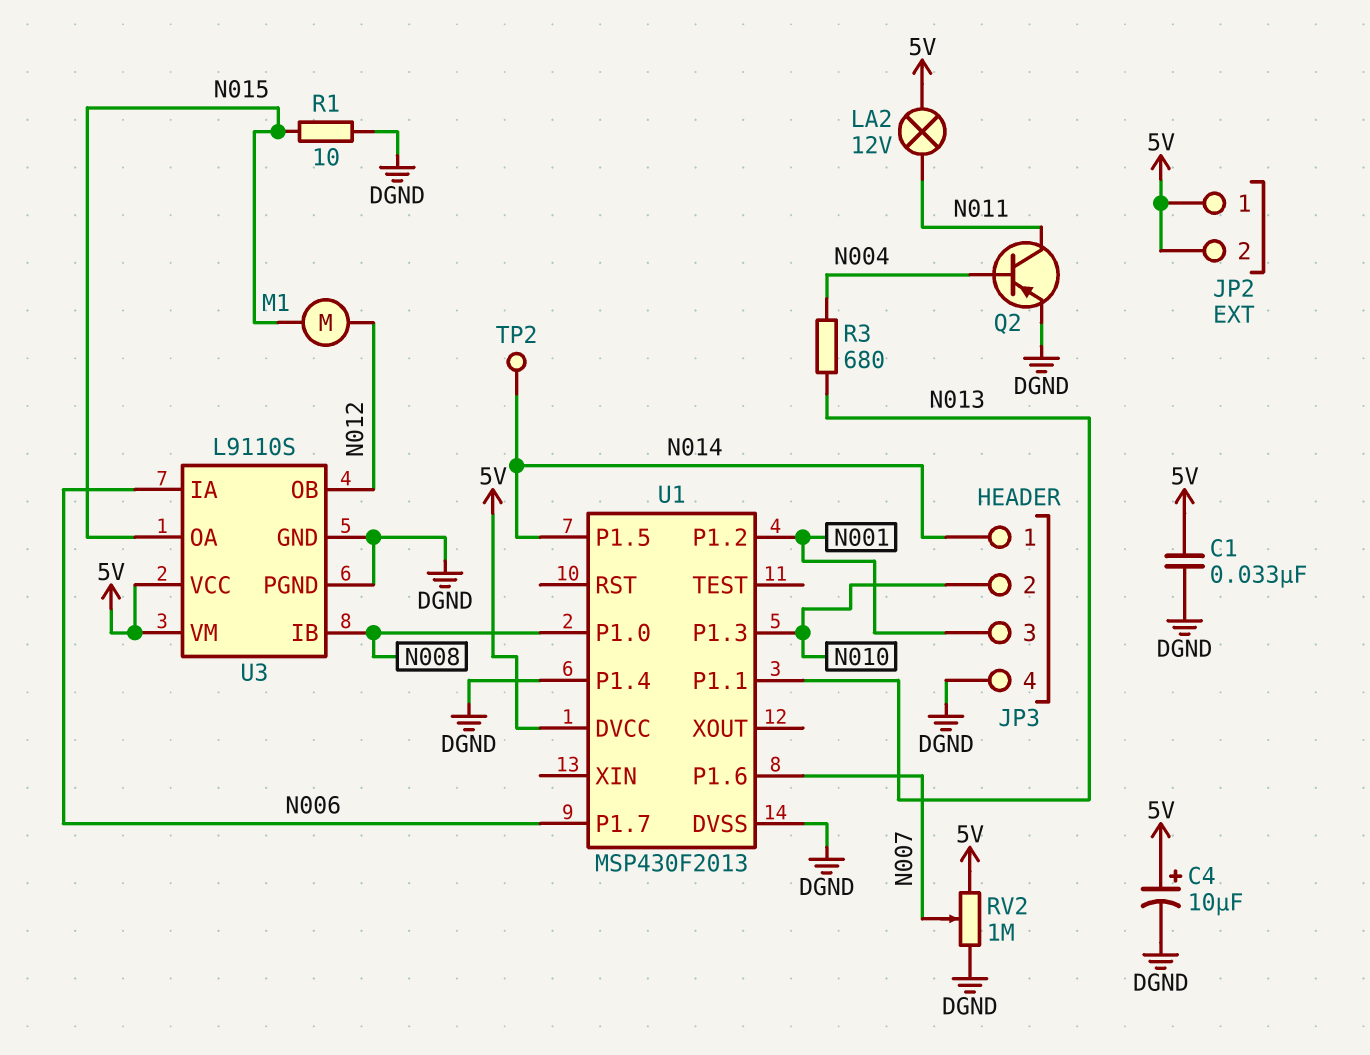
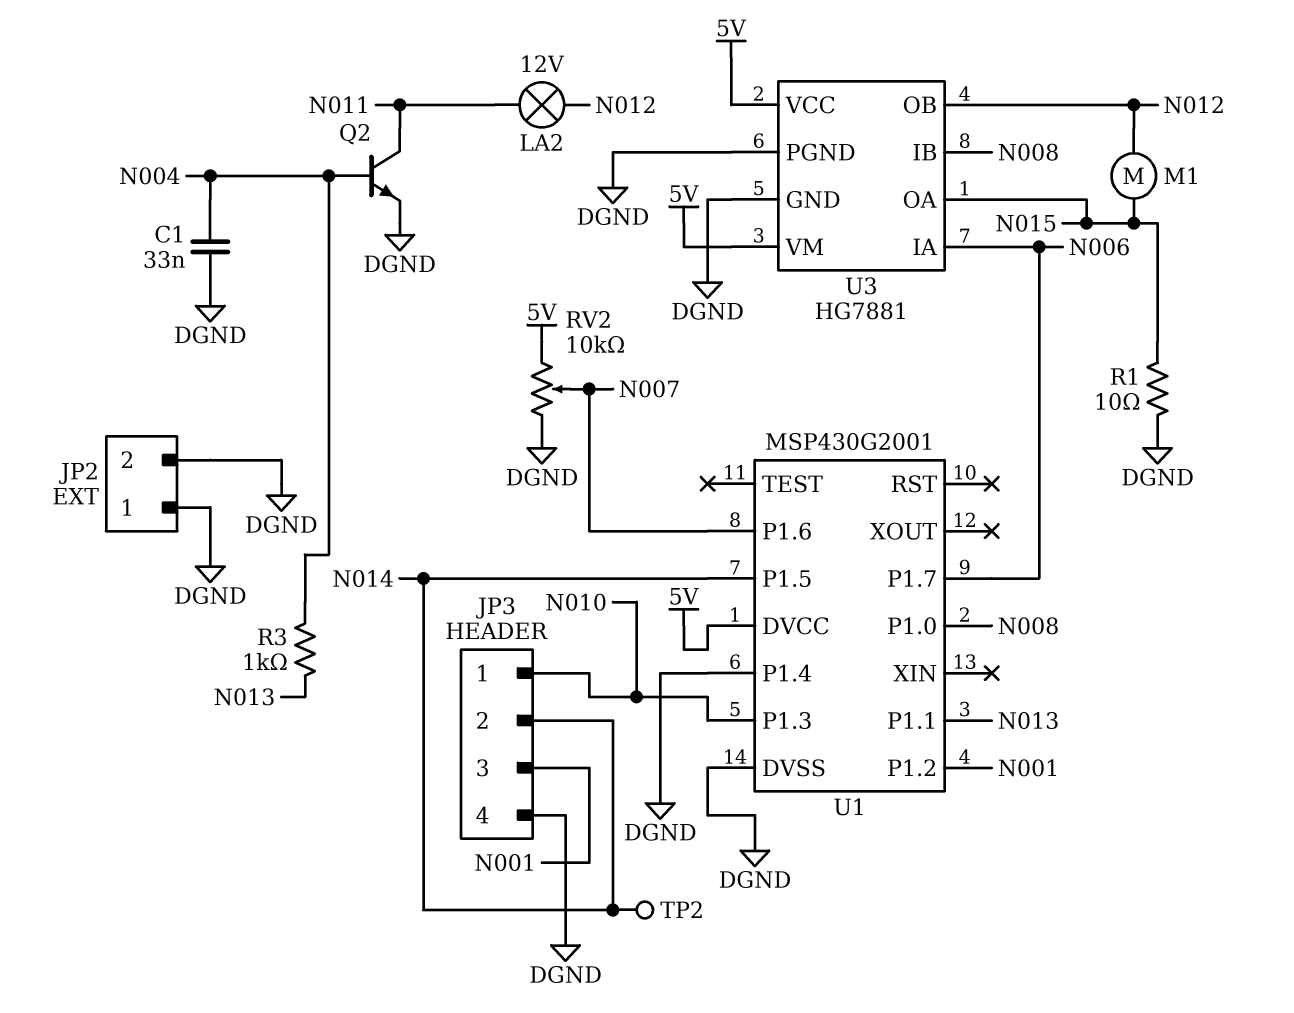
C1: 33nF (5V, DGND) -> 33nF (DGND, N004)
C4: 10uF (plus 5V, minus DGND) -> none
JP2 pin 1: 5V -> DGND
JP2 pin 2: 5V -> DGND
JP3 pin 1: N014 -> N010
JP3 pin 2: N010 -> N014
LA2: lamp 12V (5V, N011) -> lamp 12V (N011, N012)
Q2: PNP (B N004, C N011, E DGND) -> NPN (B N004, C N011, E DGND)
R3: 680 (N004, N013) -> 1k (N004, N013)
RV2: 1M (5V, DGND, wiper N007) -> 10k (5V, DGND, wiper N007)
U1: MSP430F2013 -> MSP430G2001
U3: L9110S -> HG7881

